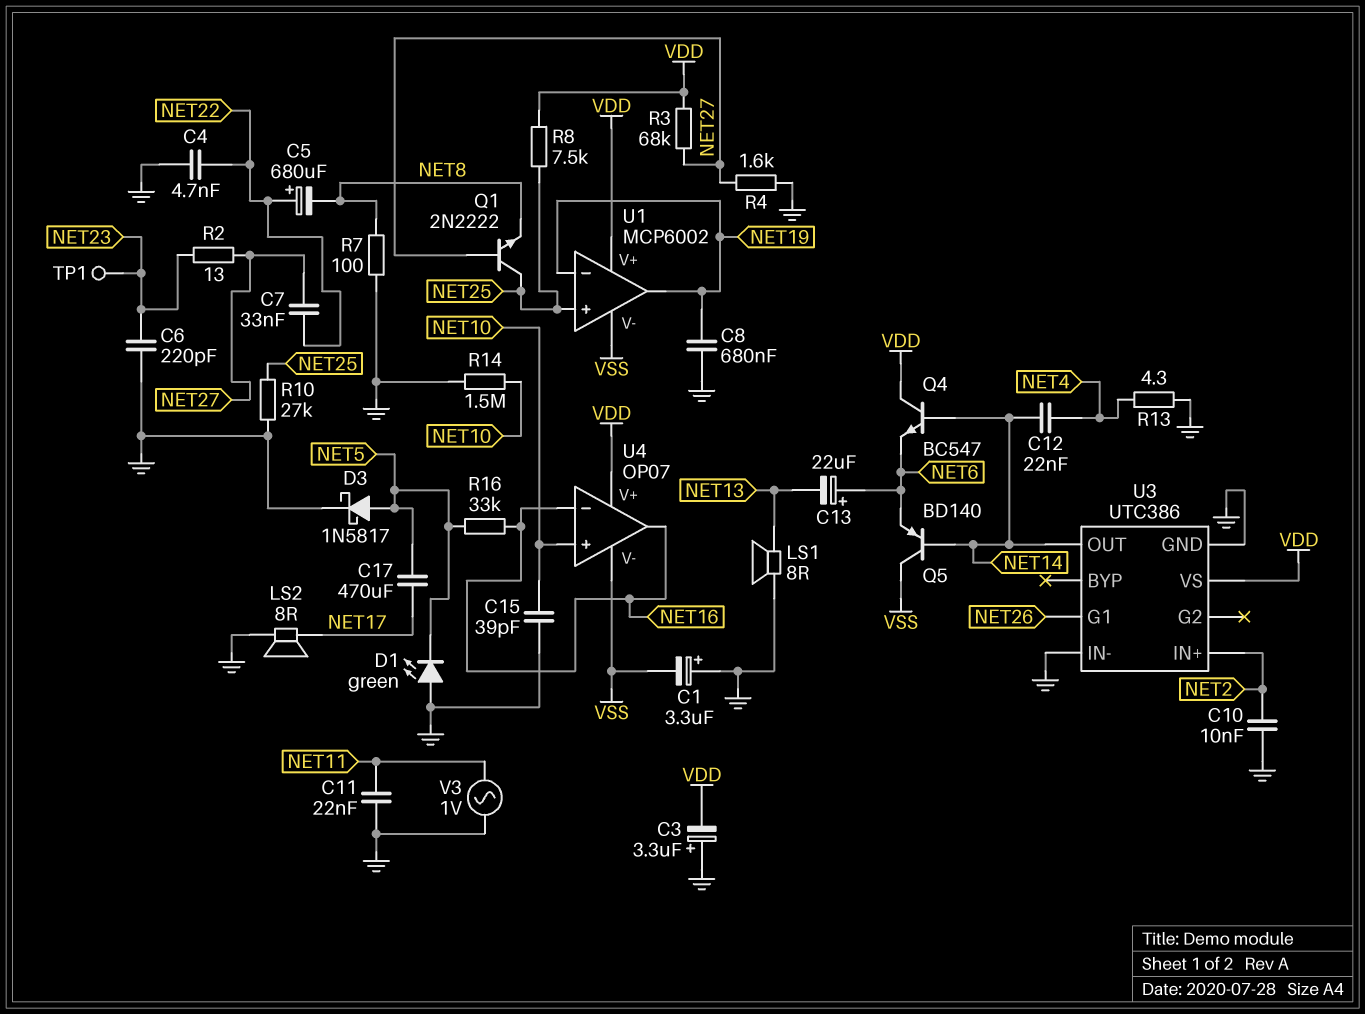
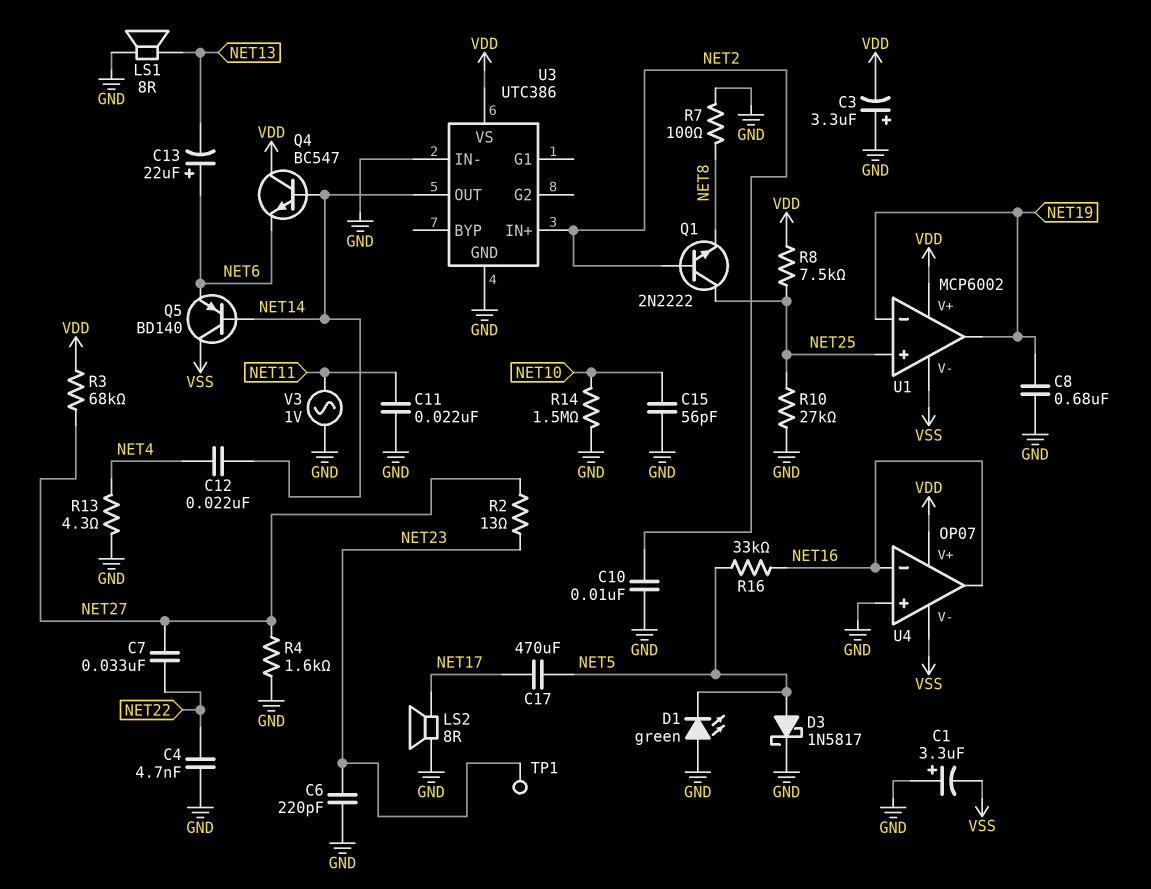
C5: 680uF (plus NET22, minus NET8) -> none
C15: 39pF (GND, NET10) -> 56pF (GND, NET10)
Q1: NPN 2N2222 (B NET27, C NET25, E NET8) -> NPN 2N2222 (B NET2, C NET25, E NET8)
U3 pin G1: NET26 -> none
U4 pin in+: NET10 -> GND

